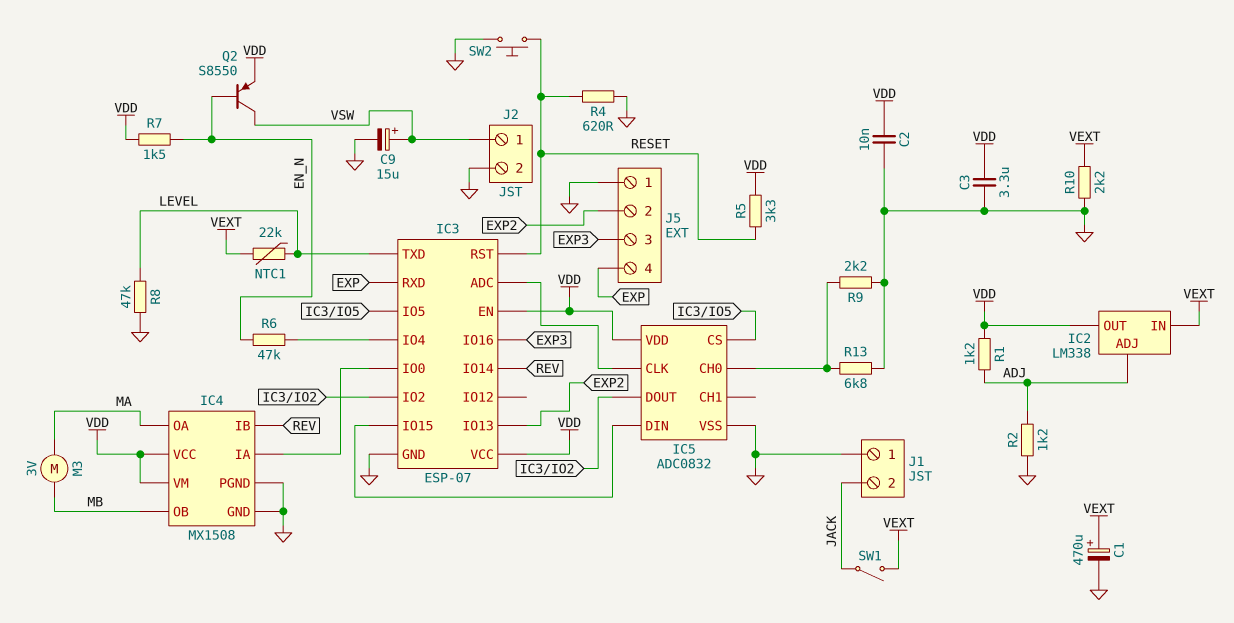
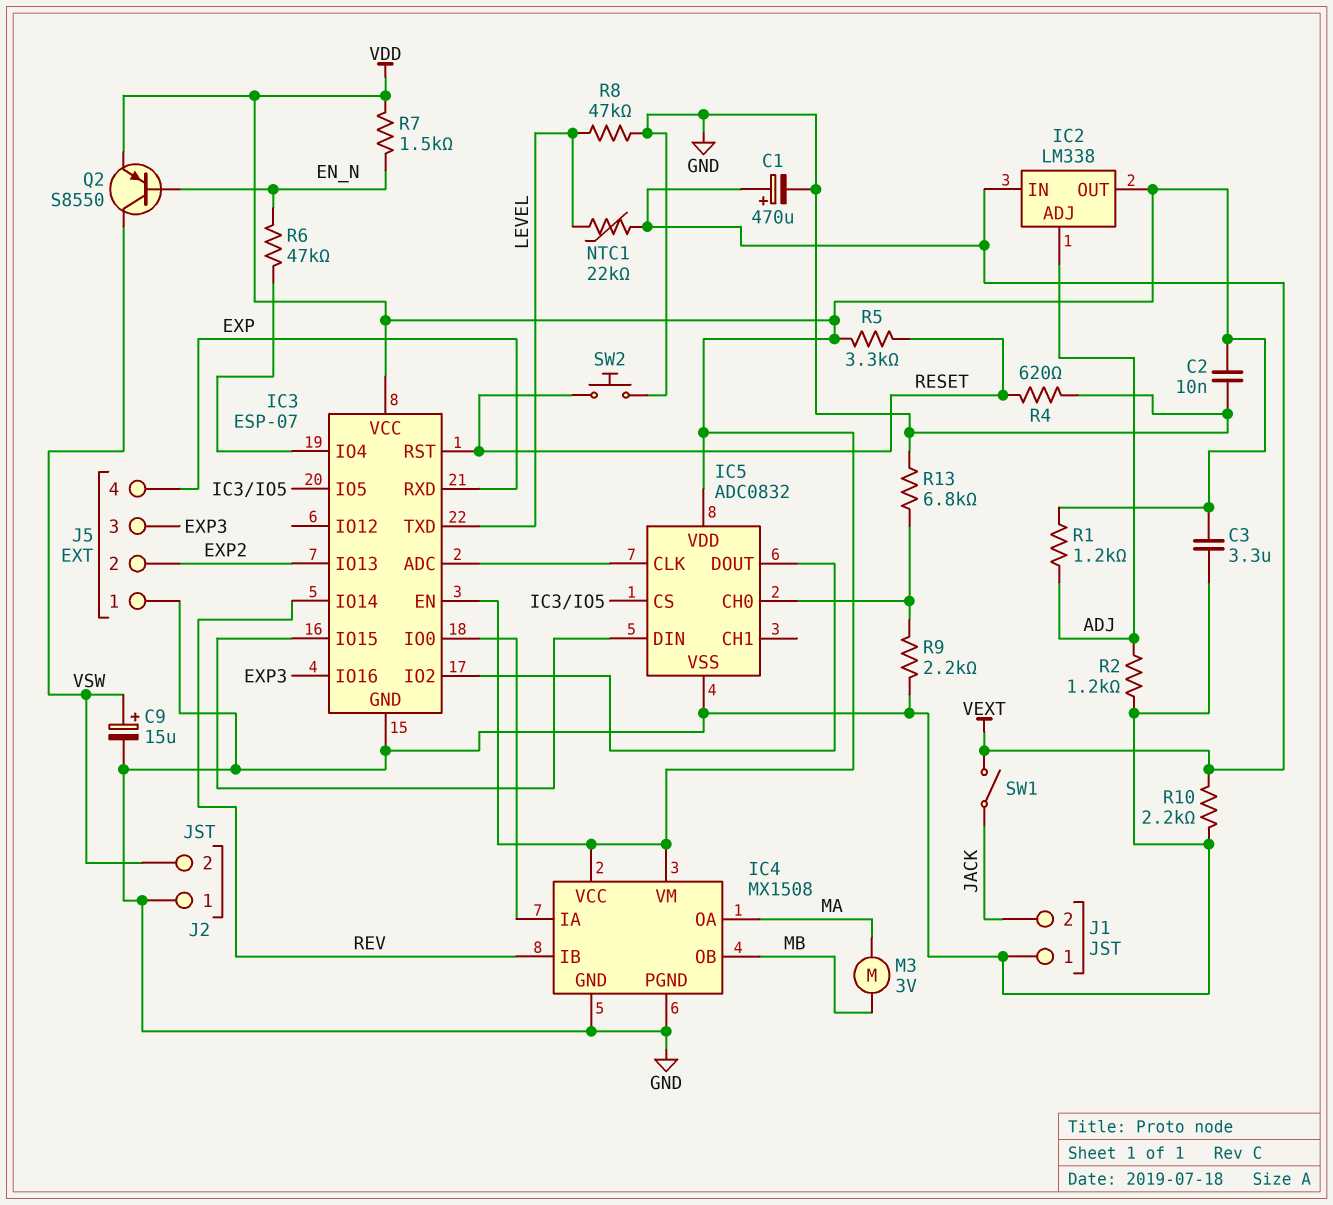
J2 pin 1: VSW -> GND
J2 pin 2: GND -> VSW

